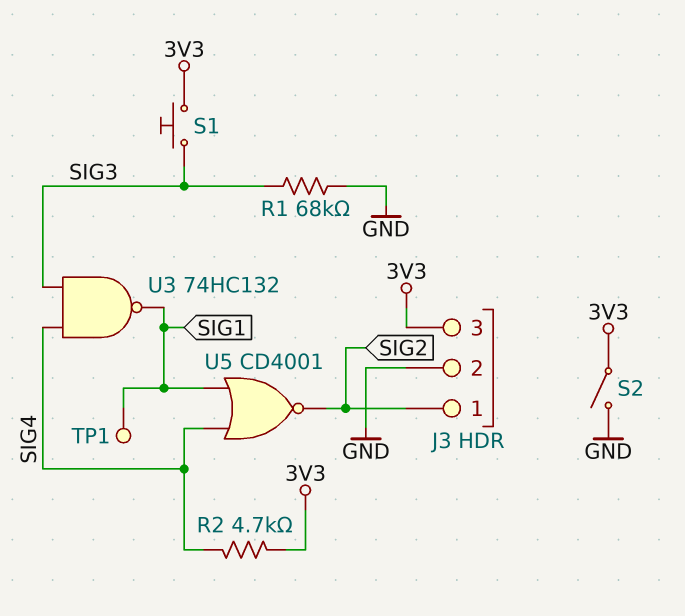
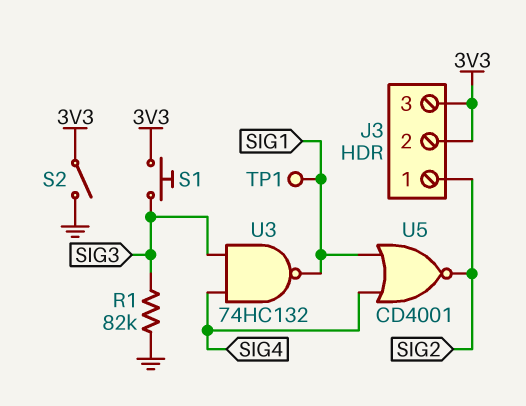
J3 pin 2: GND -> 3V3
R1: 68k (GND, SIG3) -> 82k (GND, SIG3)
R2: 4.7k (3V3, SIG4) -> none

